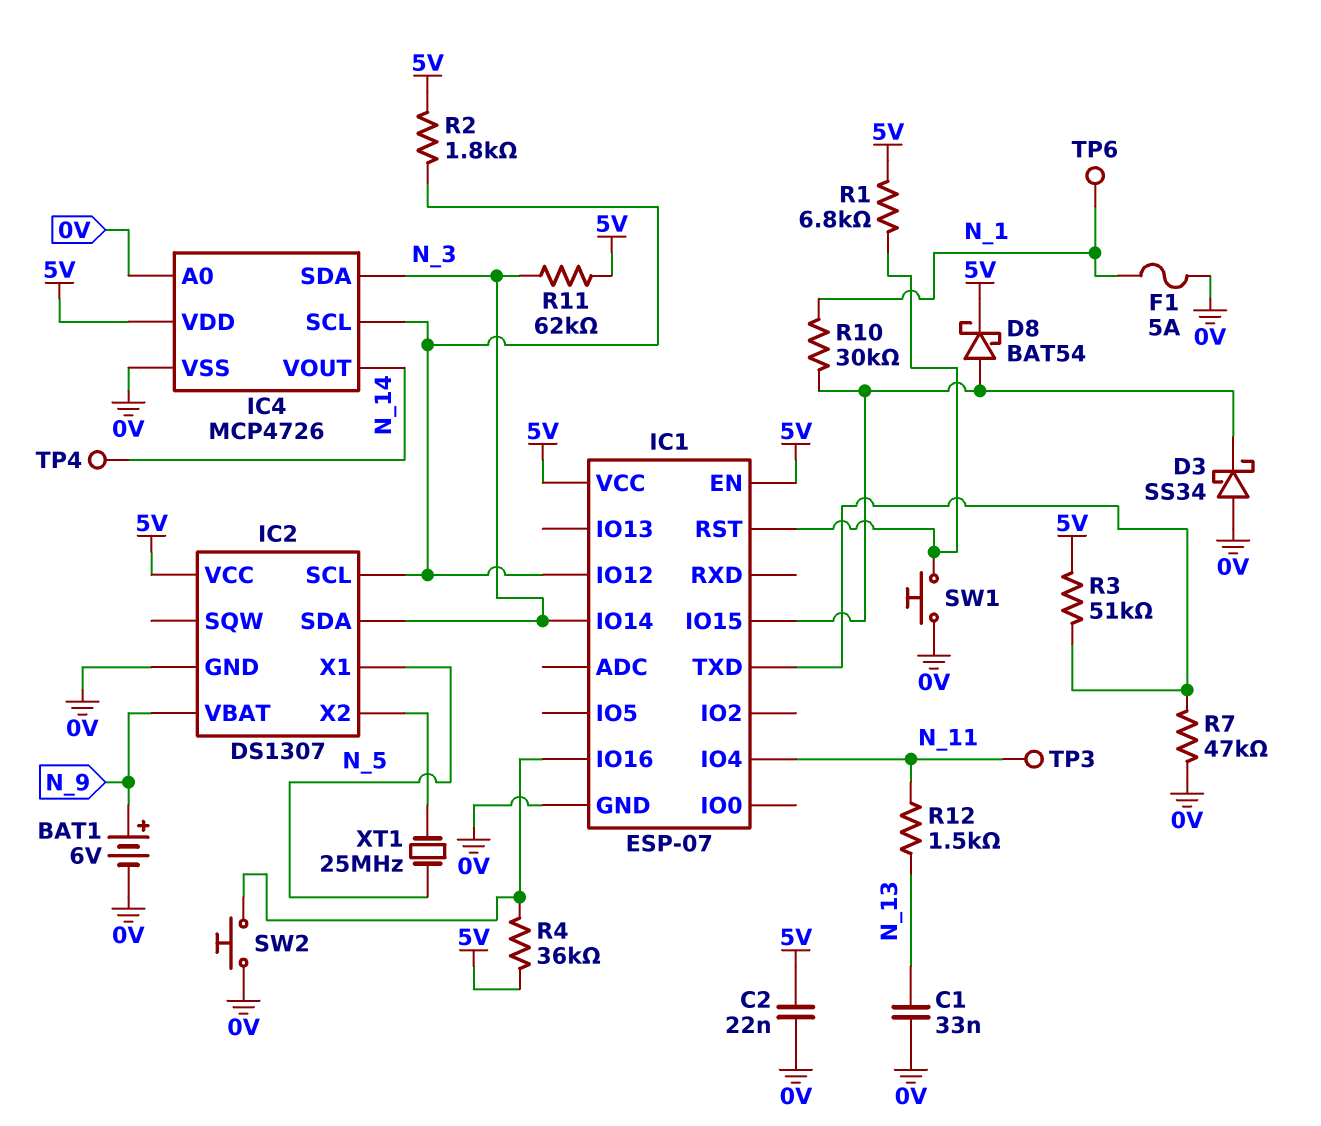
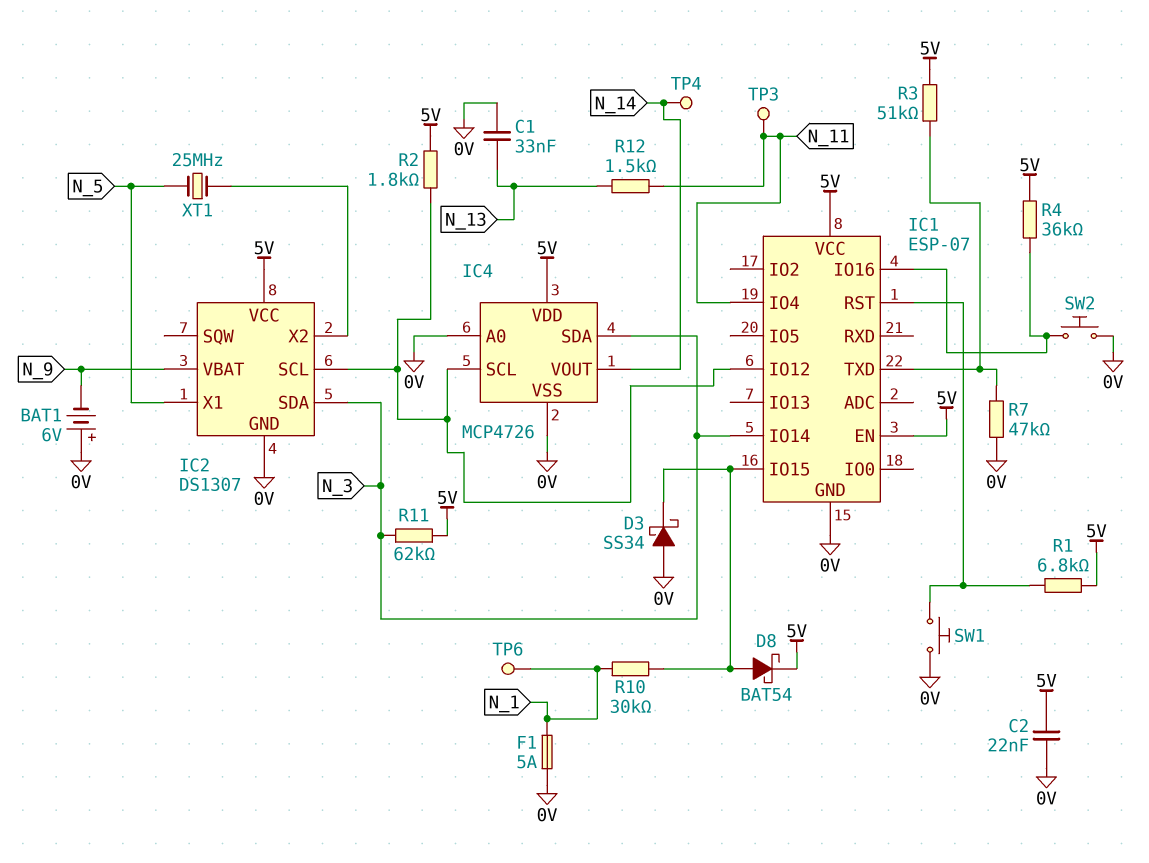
BAT1: 6V (plus N_9, minus 0V) -> 6V (plus 0V, minus N_9)

